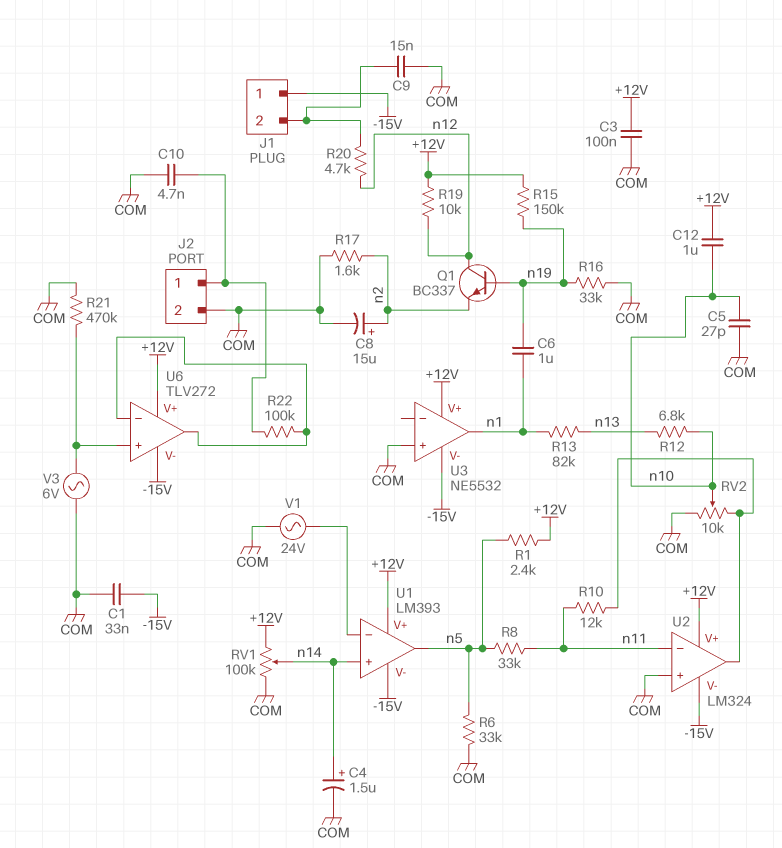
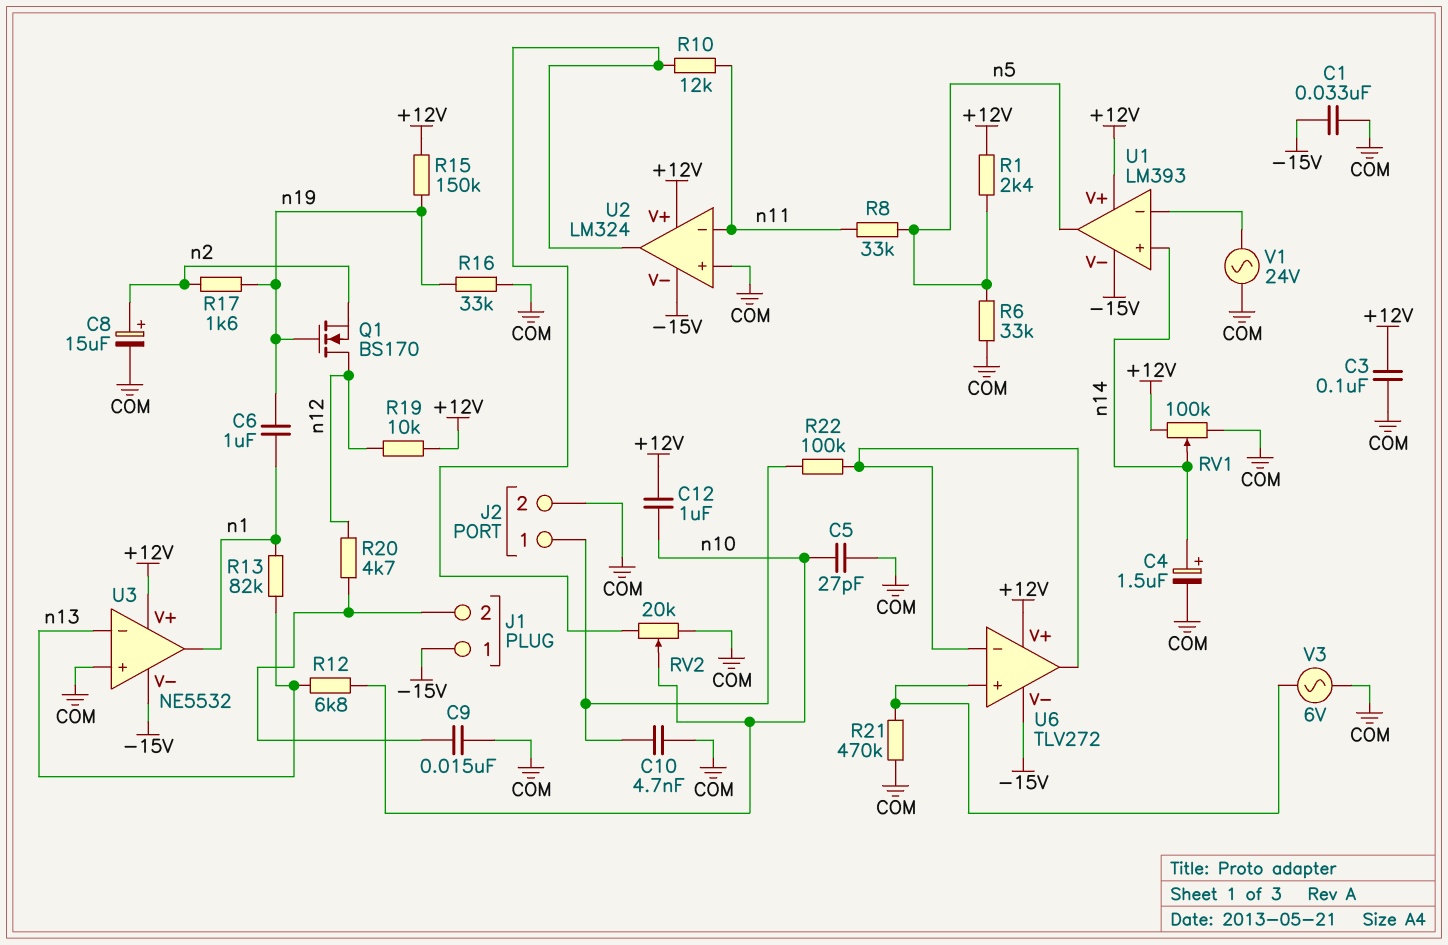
Q1: NPN BC337 (B n19, C n12, E n2) -> NMOS BS170 (G n19, D n12, S n2)
R17: 1.6k (COM, n2) -> 1.6k (n2, n19)
RV2: 10k (COM, U2/out, wiper n10) -> 20k (COM, U2/out, wiper n10)
U3 pin in-: none -> n13

